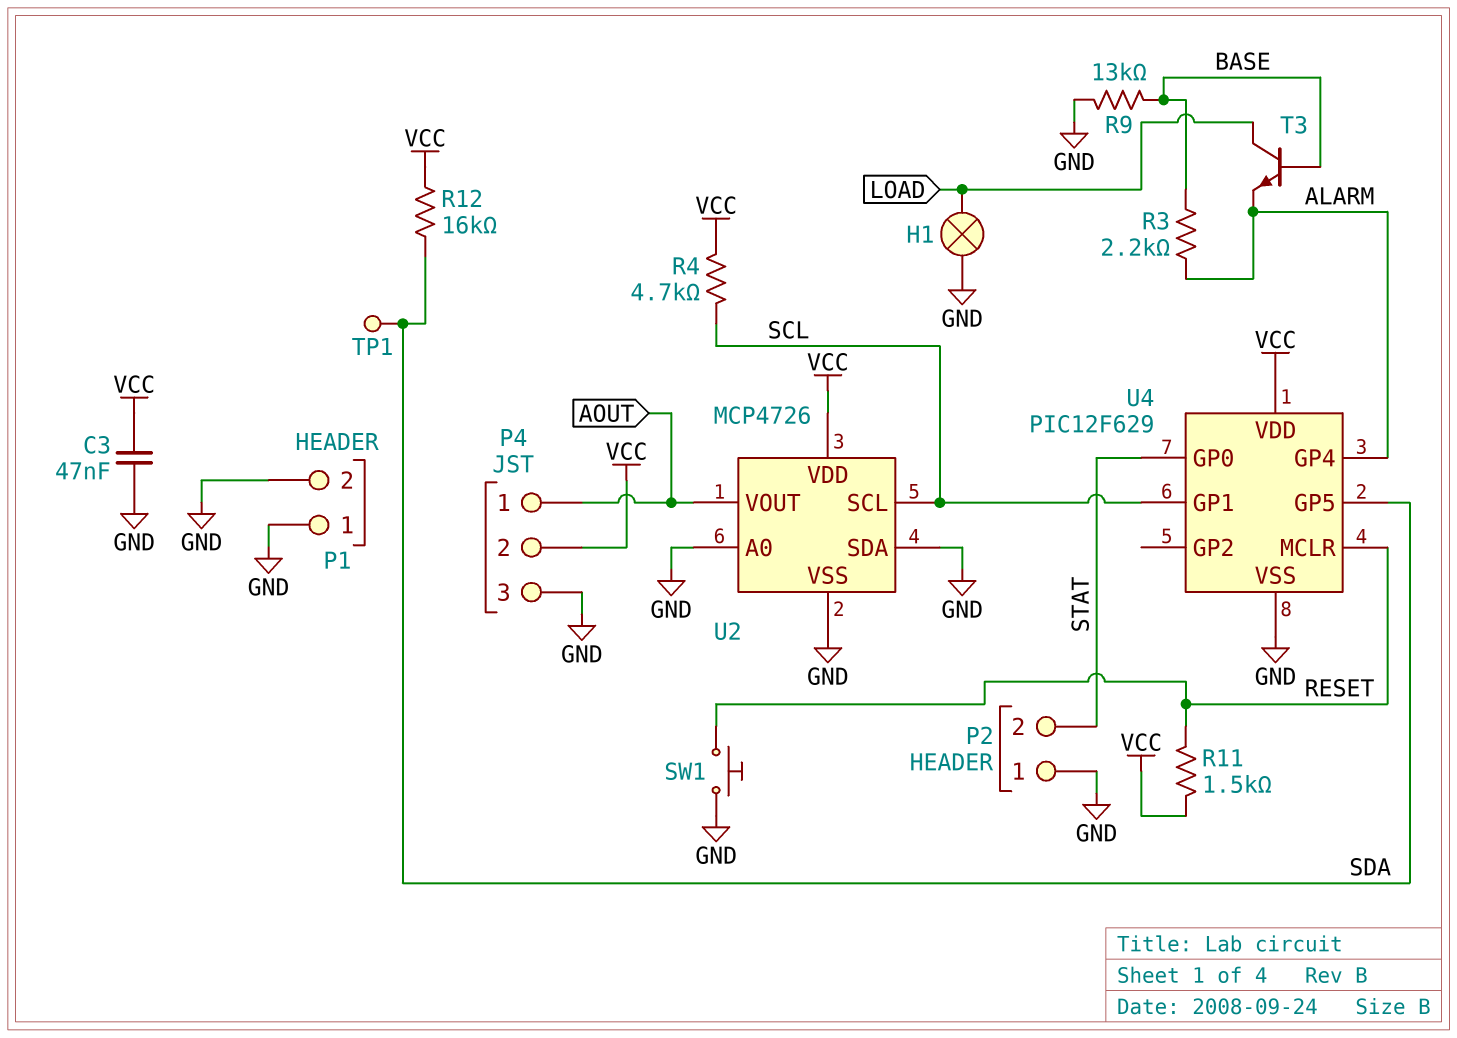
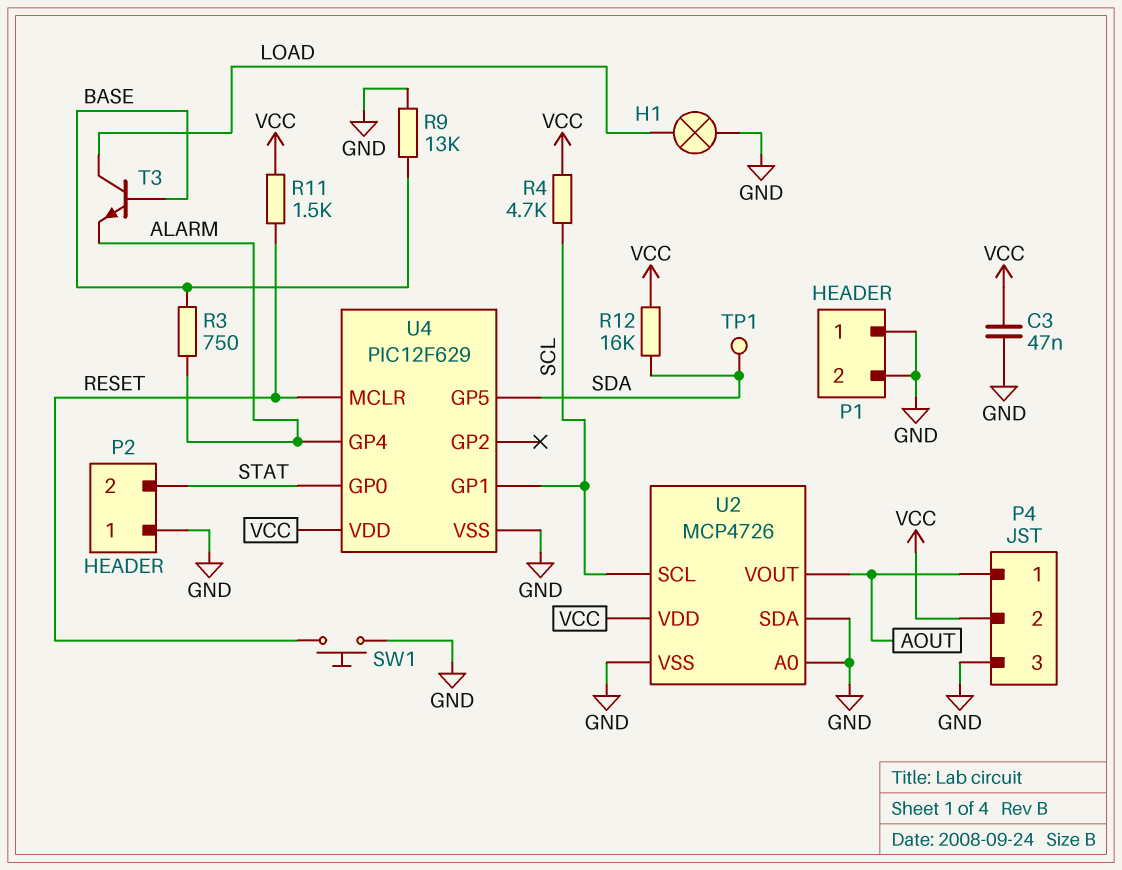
R3: 2.2k (ALARM, BASE) -> 750 (ALARM, BASE)

